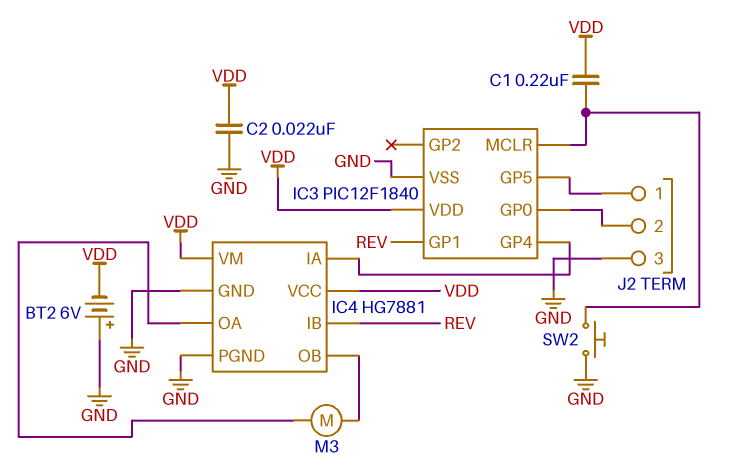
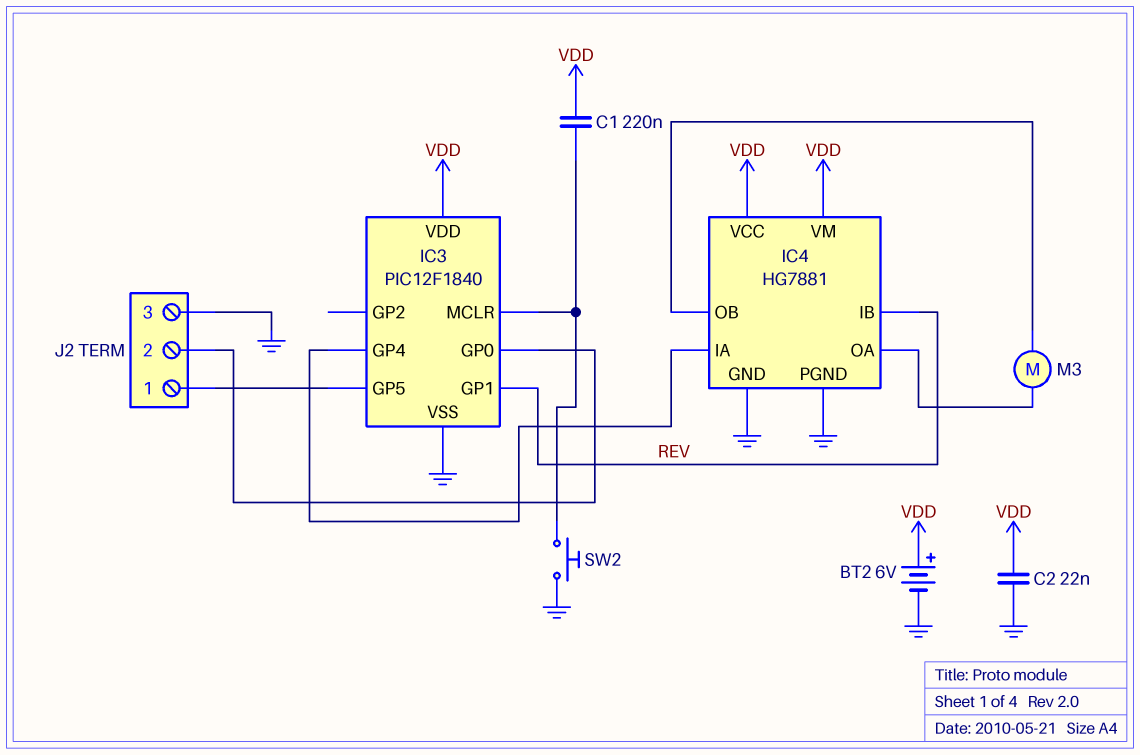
BT2: 6V (plus GND, minus VDD) -> 6V (plus VDD, minus GND)

